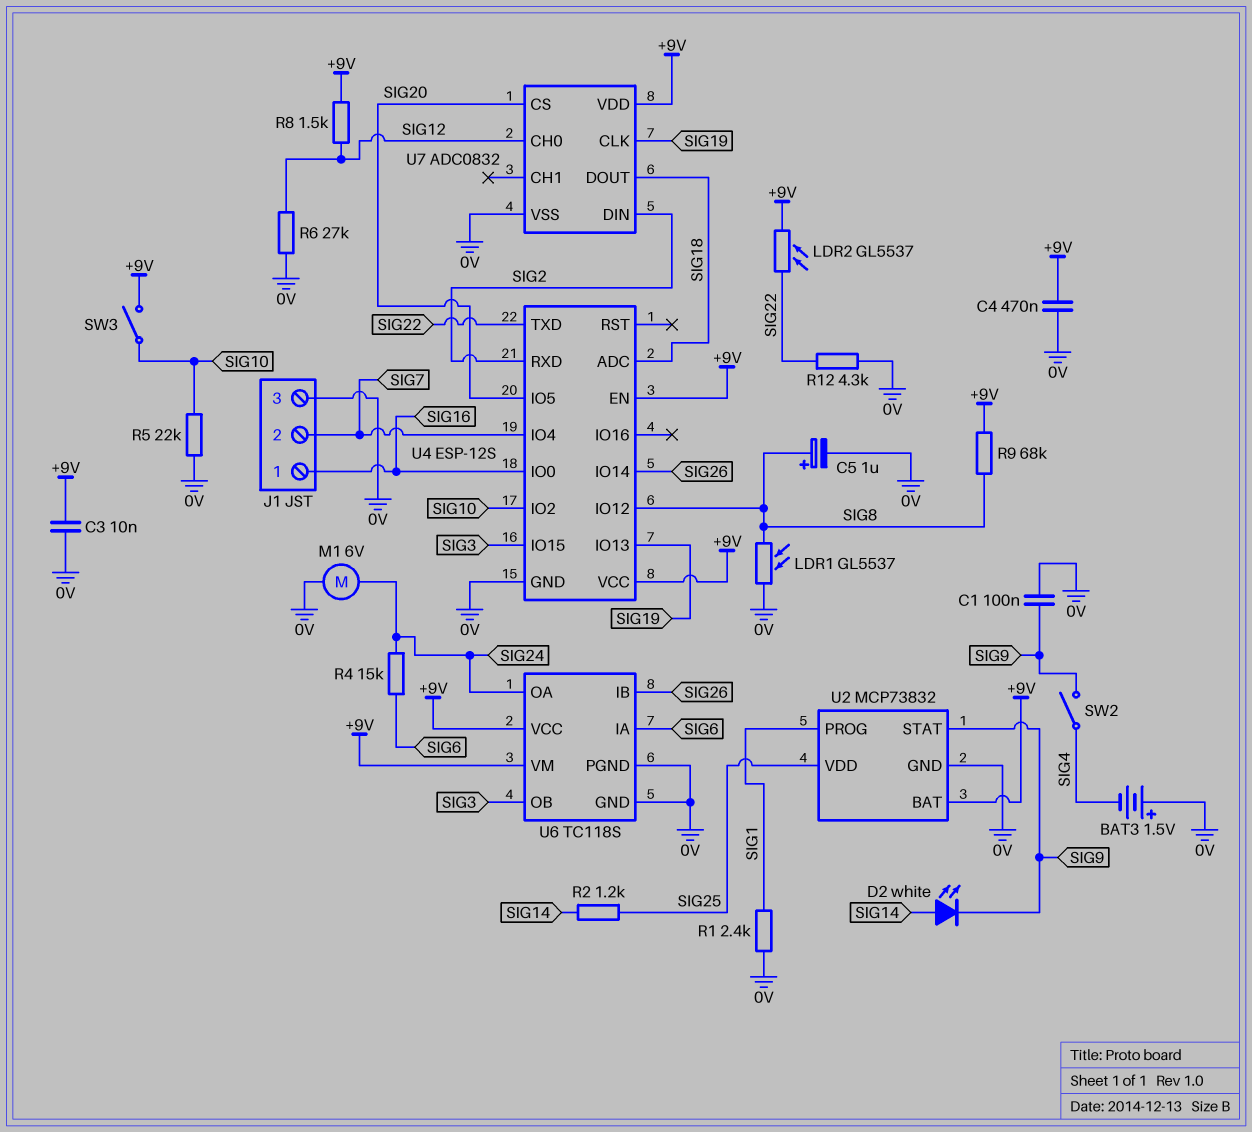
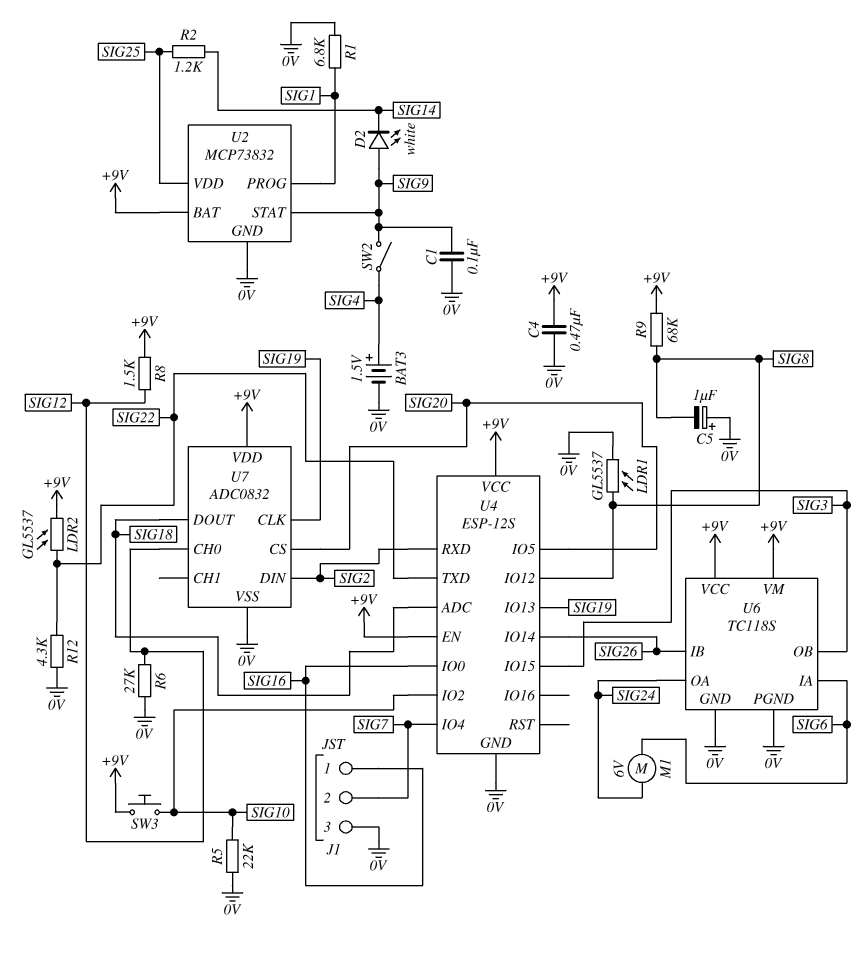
BAT3: 1.5V (plus 0V, minus SIG4) -> 1.5V (plus SIG4, minus 0V)
C3: 10nF (+9V, 0V) -> none
C5: 1uF (plus SIG8, minus 0V) -> 1uF (plus 0V, minus SIG8)
D2: LED white (A SIG14, K SIG9) -> LED white (A SIG9, K SIG14)
M1: motor 6V (0V, SIG24) -> motor 6V (SIG6, SIG24)
R1: 2.4k (0V, SIG1) -> 6.8k (0V, SIG1)
R4: 15k (SIG6, SIG24) -> none
SW3: switch (+9V, SIG10) -> button (+9V, SIG10)

